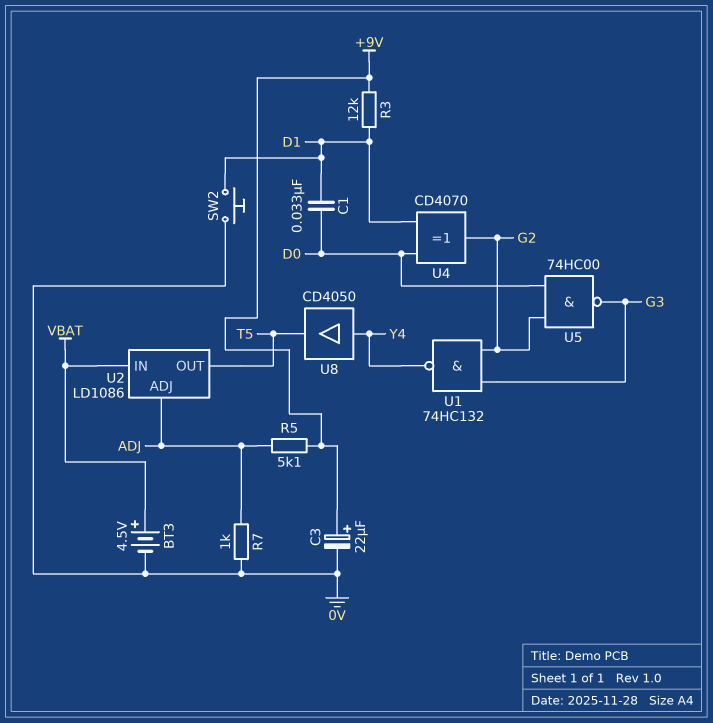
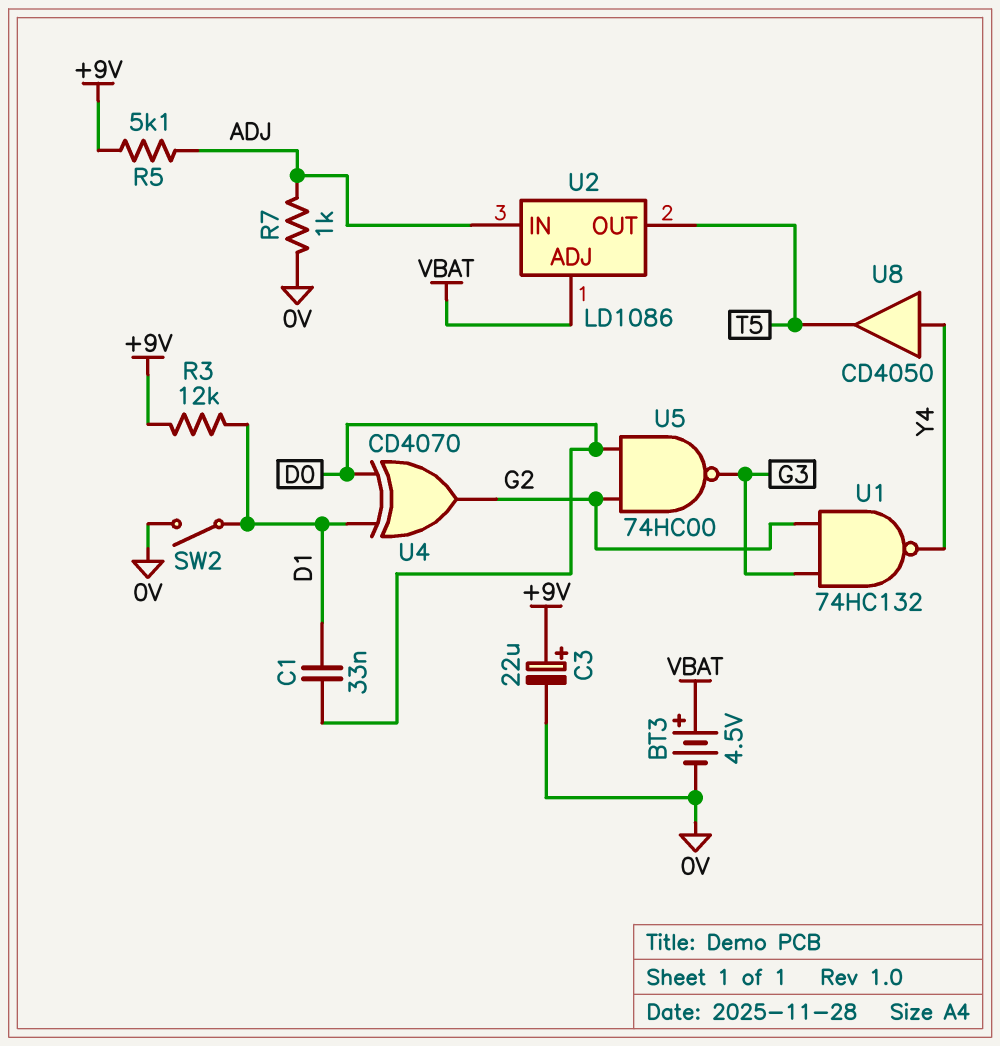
SW2: button (0V, D1) -> switch (0V, D1)
U2 pin ADJ: ADJ -> VBAT
U2 pin IN: VBAT -> ADJ

